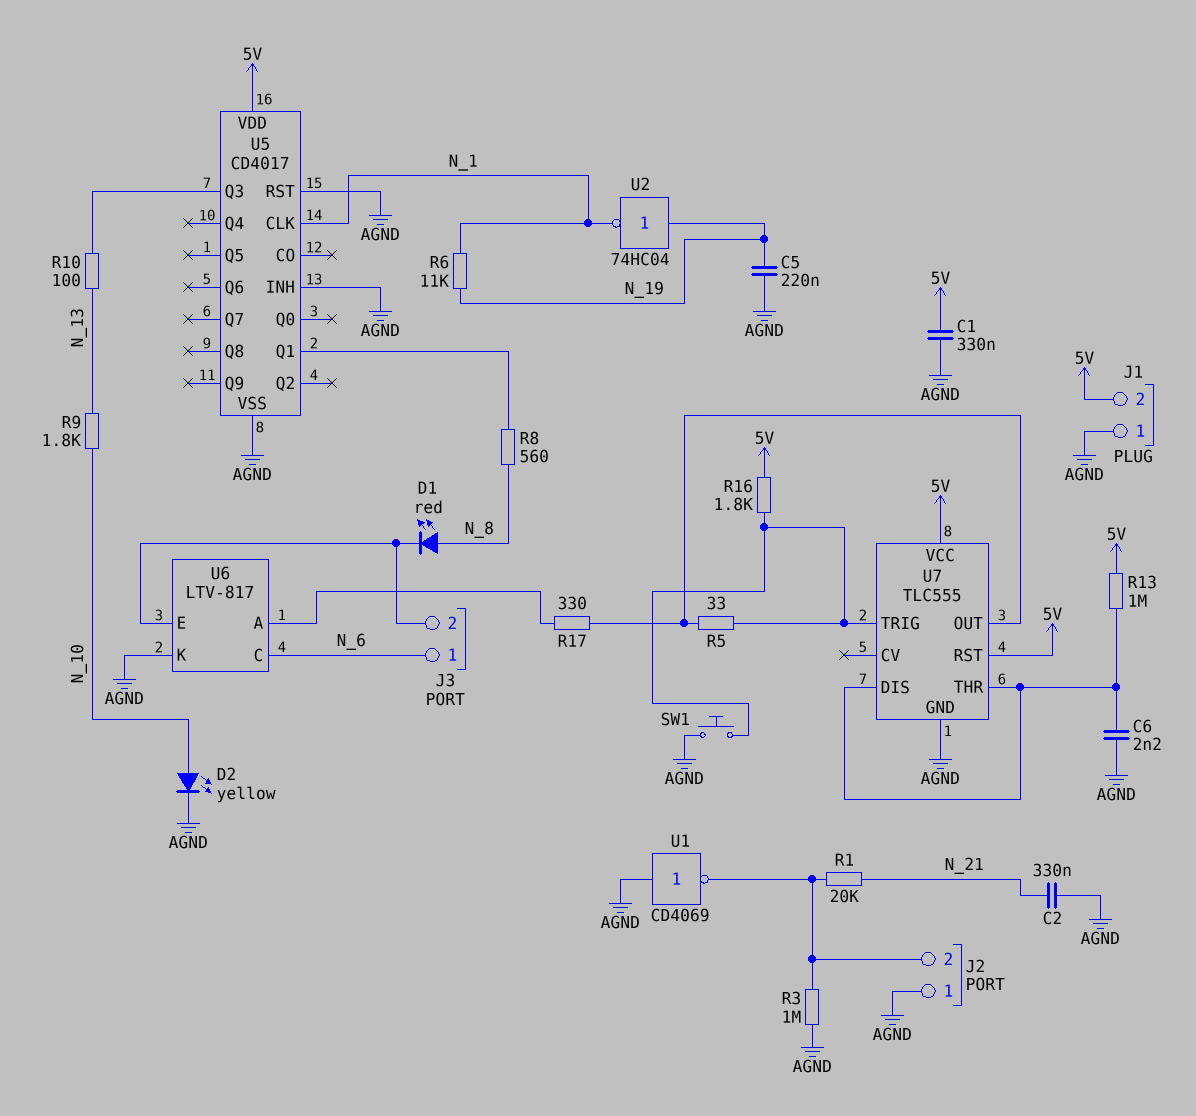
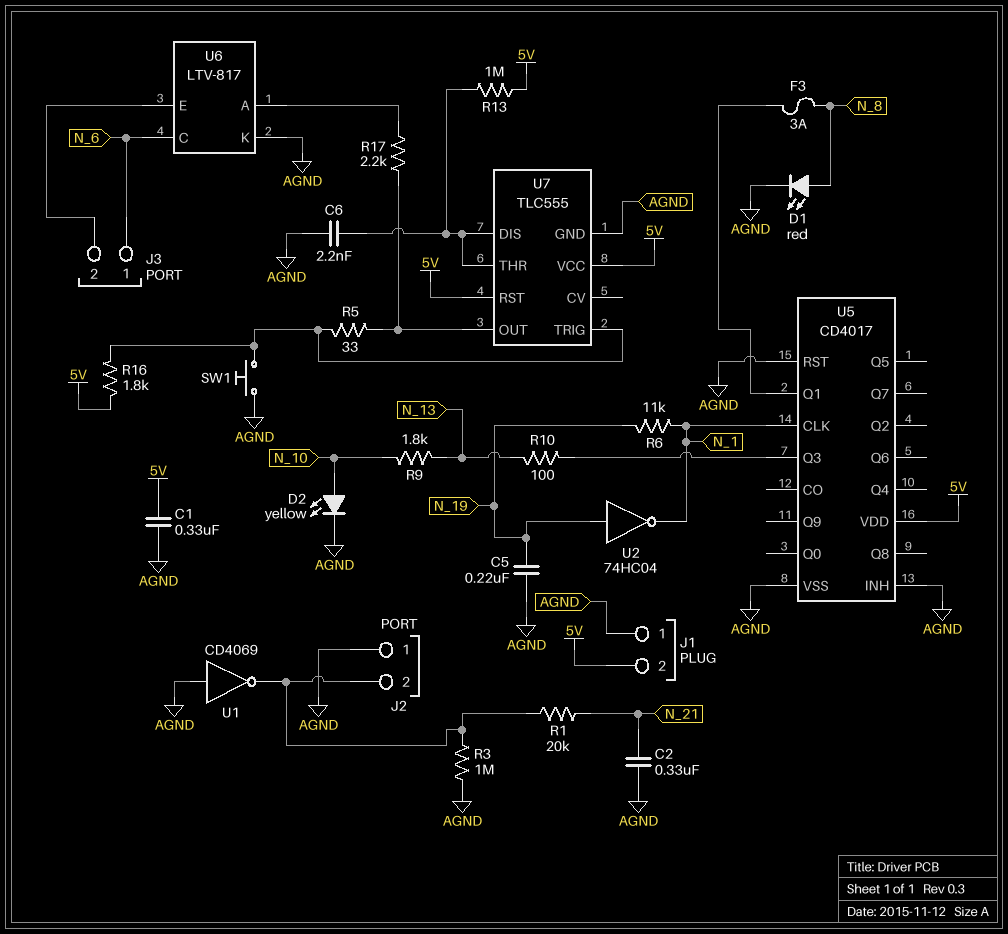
D1: LED red (A N_8, K J3/2) -> LED red (A N_8, K AGND)
F3: none -> 3A (N_8, U5/Q1)
R8: 560 (N_8, U5/Q1) -> none
R17: 330 (U6/A, U7/OUT) -> 2.2k (U6/A, U7/OUT)

